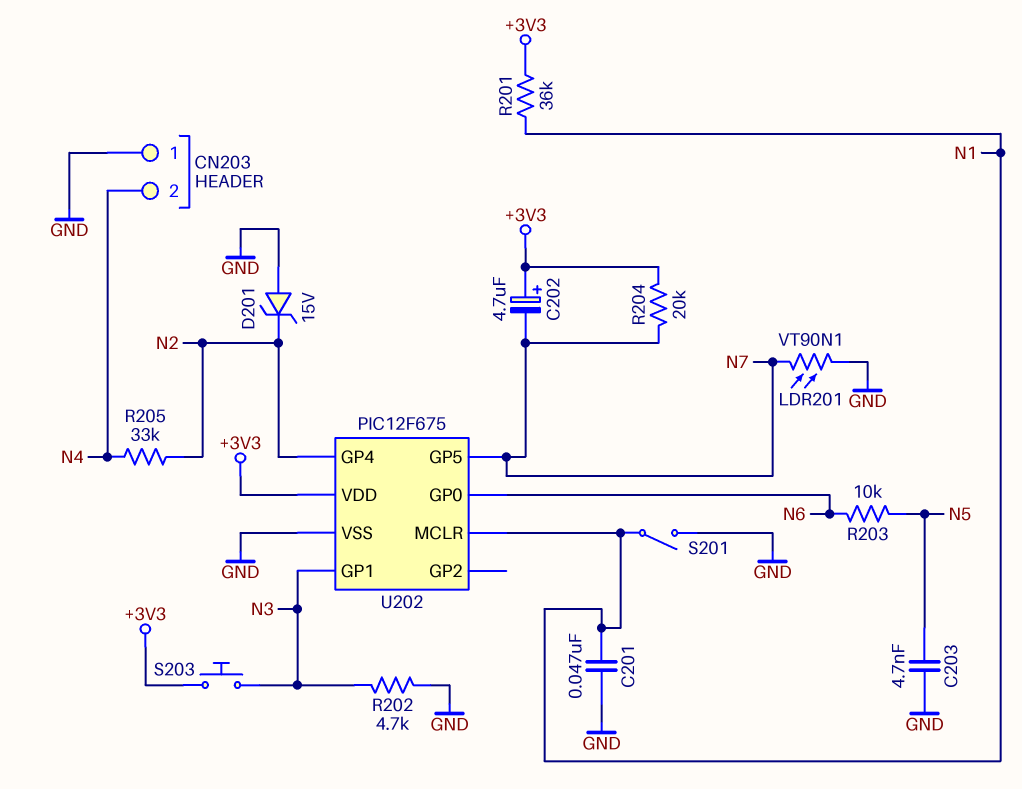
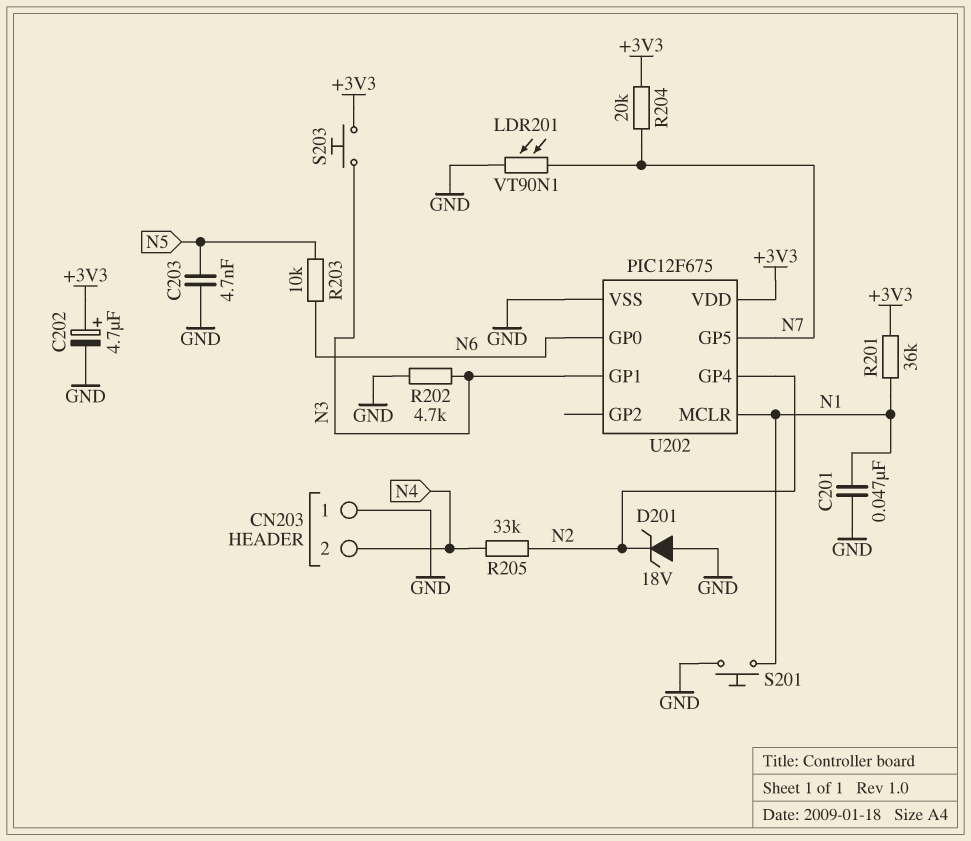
C202: 4.7uF (plus +3V3, minus N7) -> 4.7uF (plus +3V3, minus GND)
D201: zener 15V (A GND, K N2) -> zener 18V (A GND, K N2)
S201: switch (GND, N1) -> button (GND, N1)

